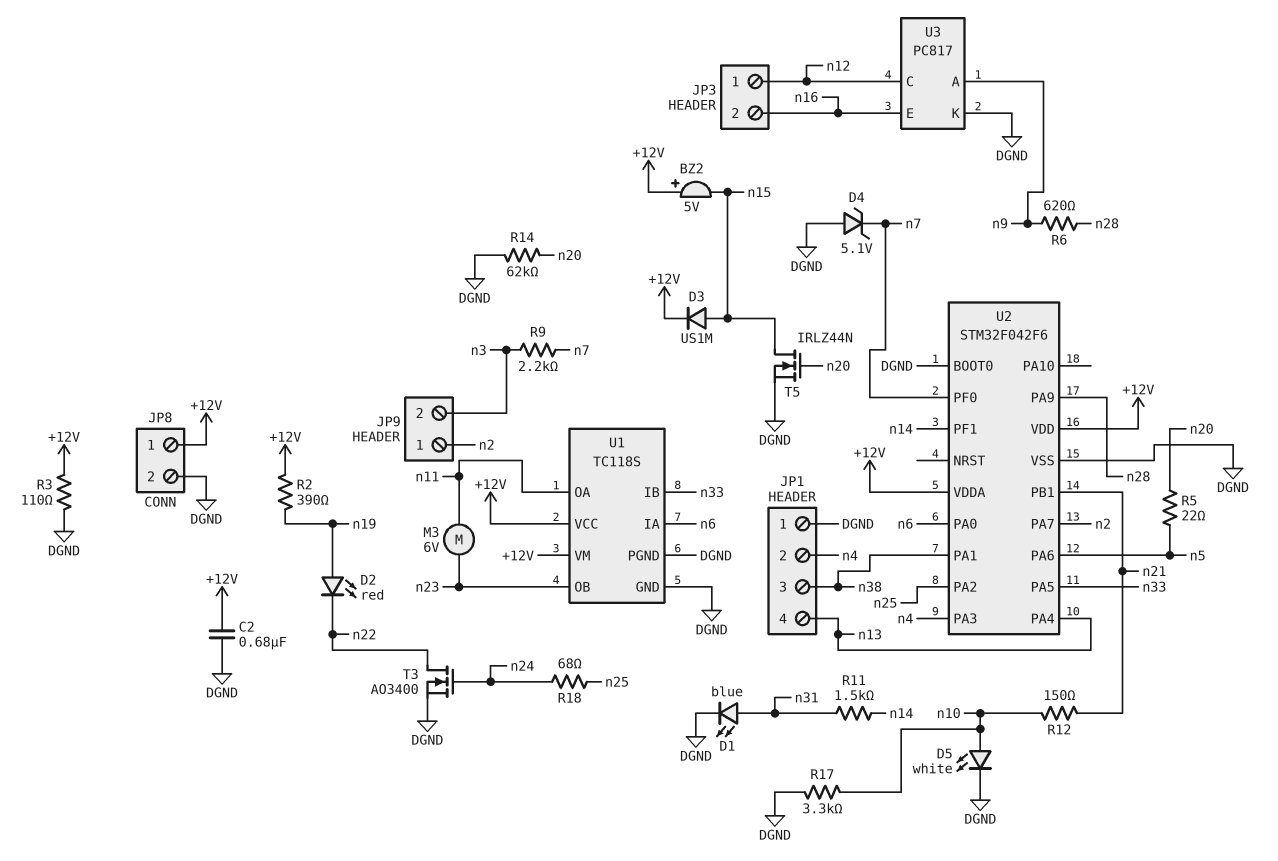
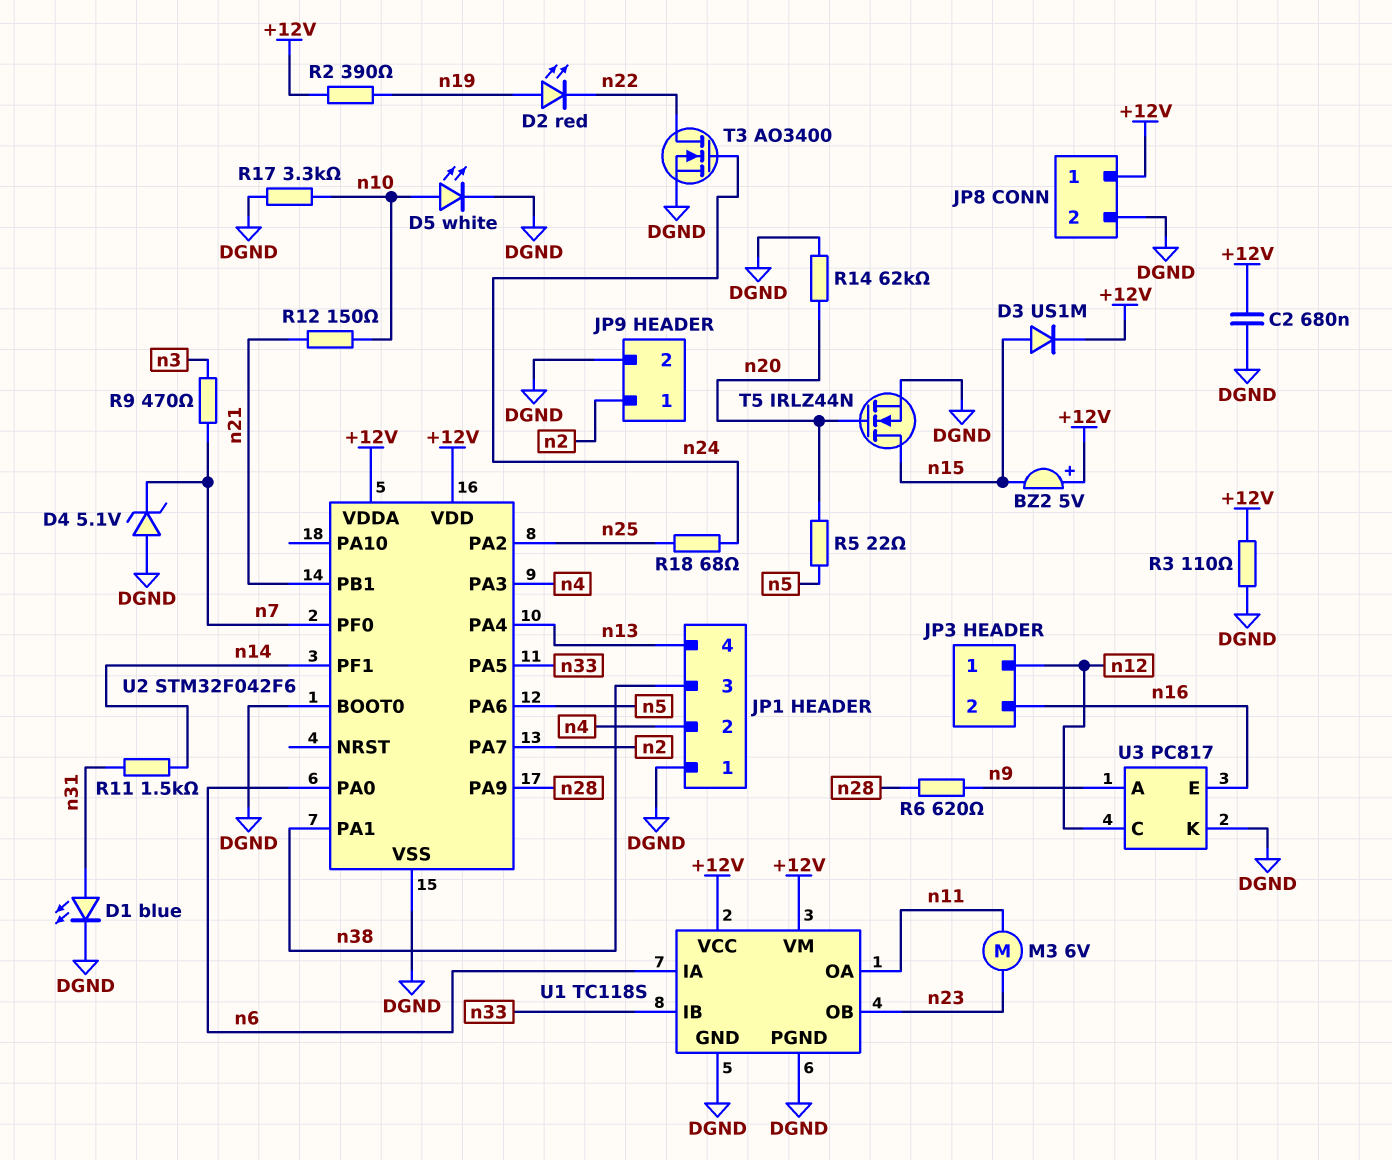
JP9 pin 2: n3 -> DGND
R9: 2.2k (n3, n7) -> 470 (n3, n7)

